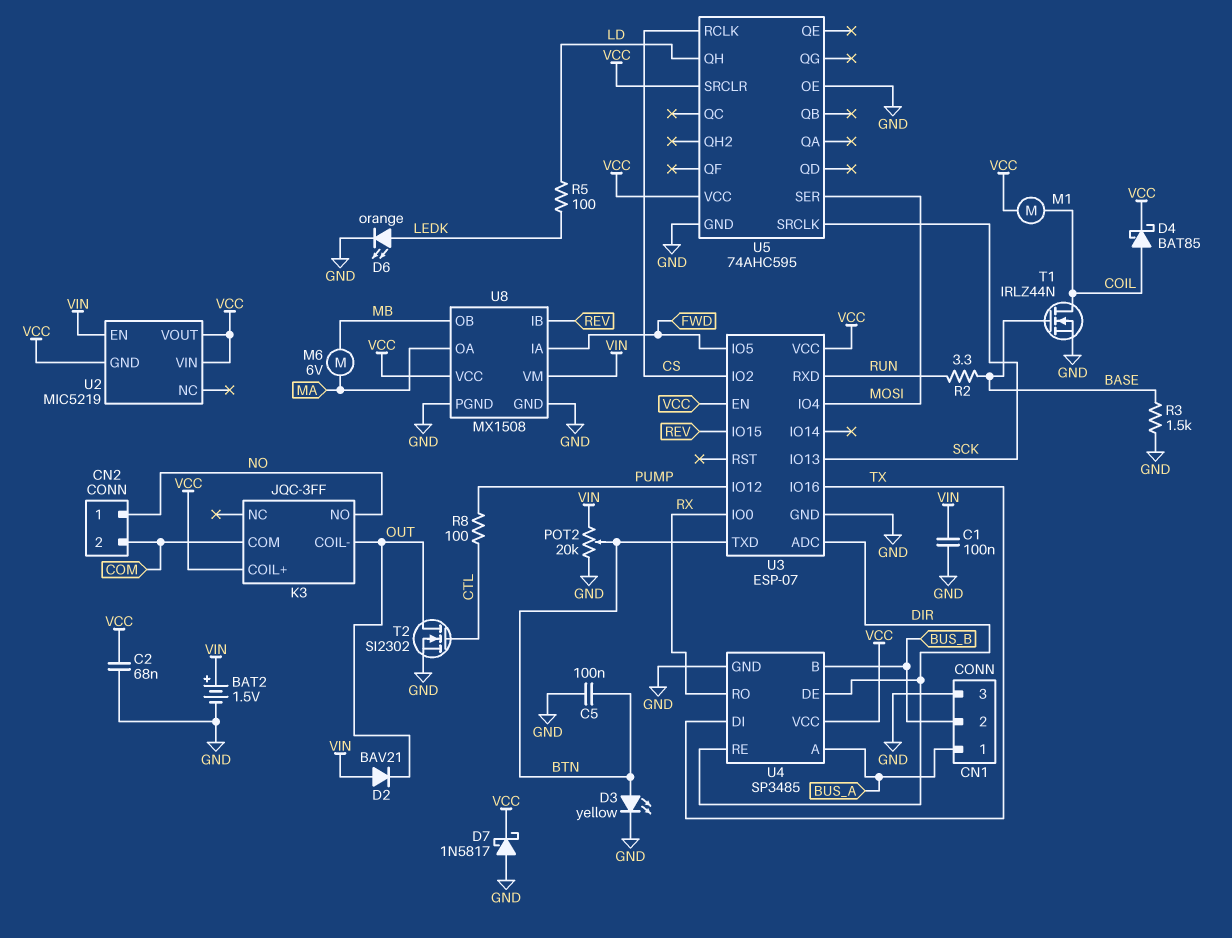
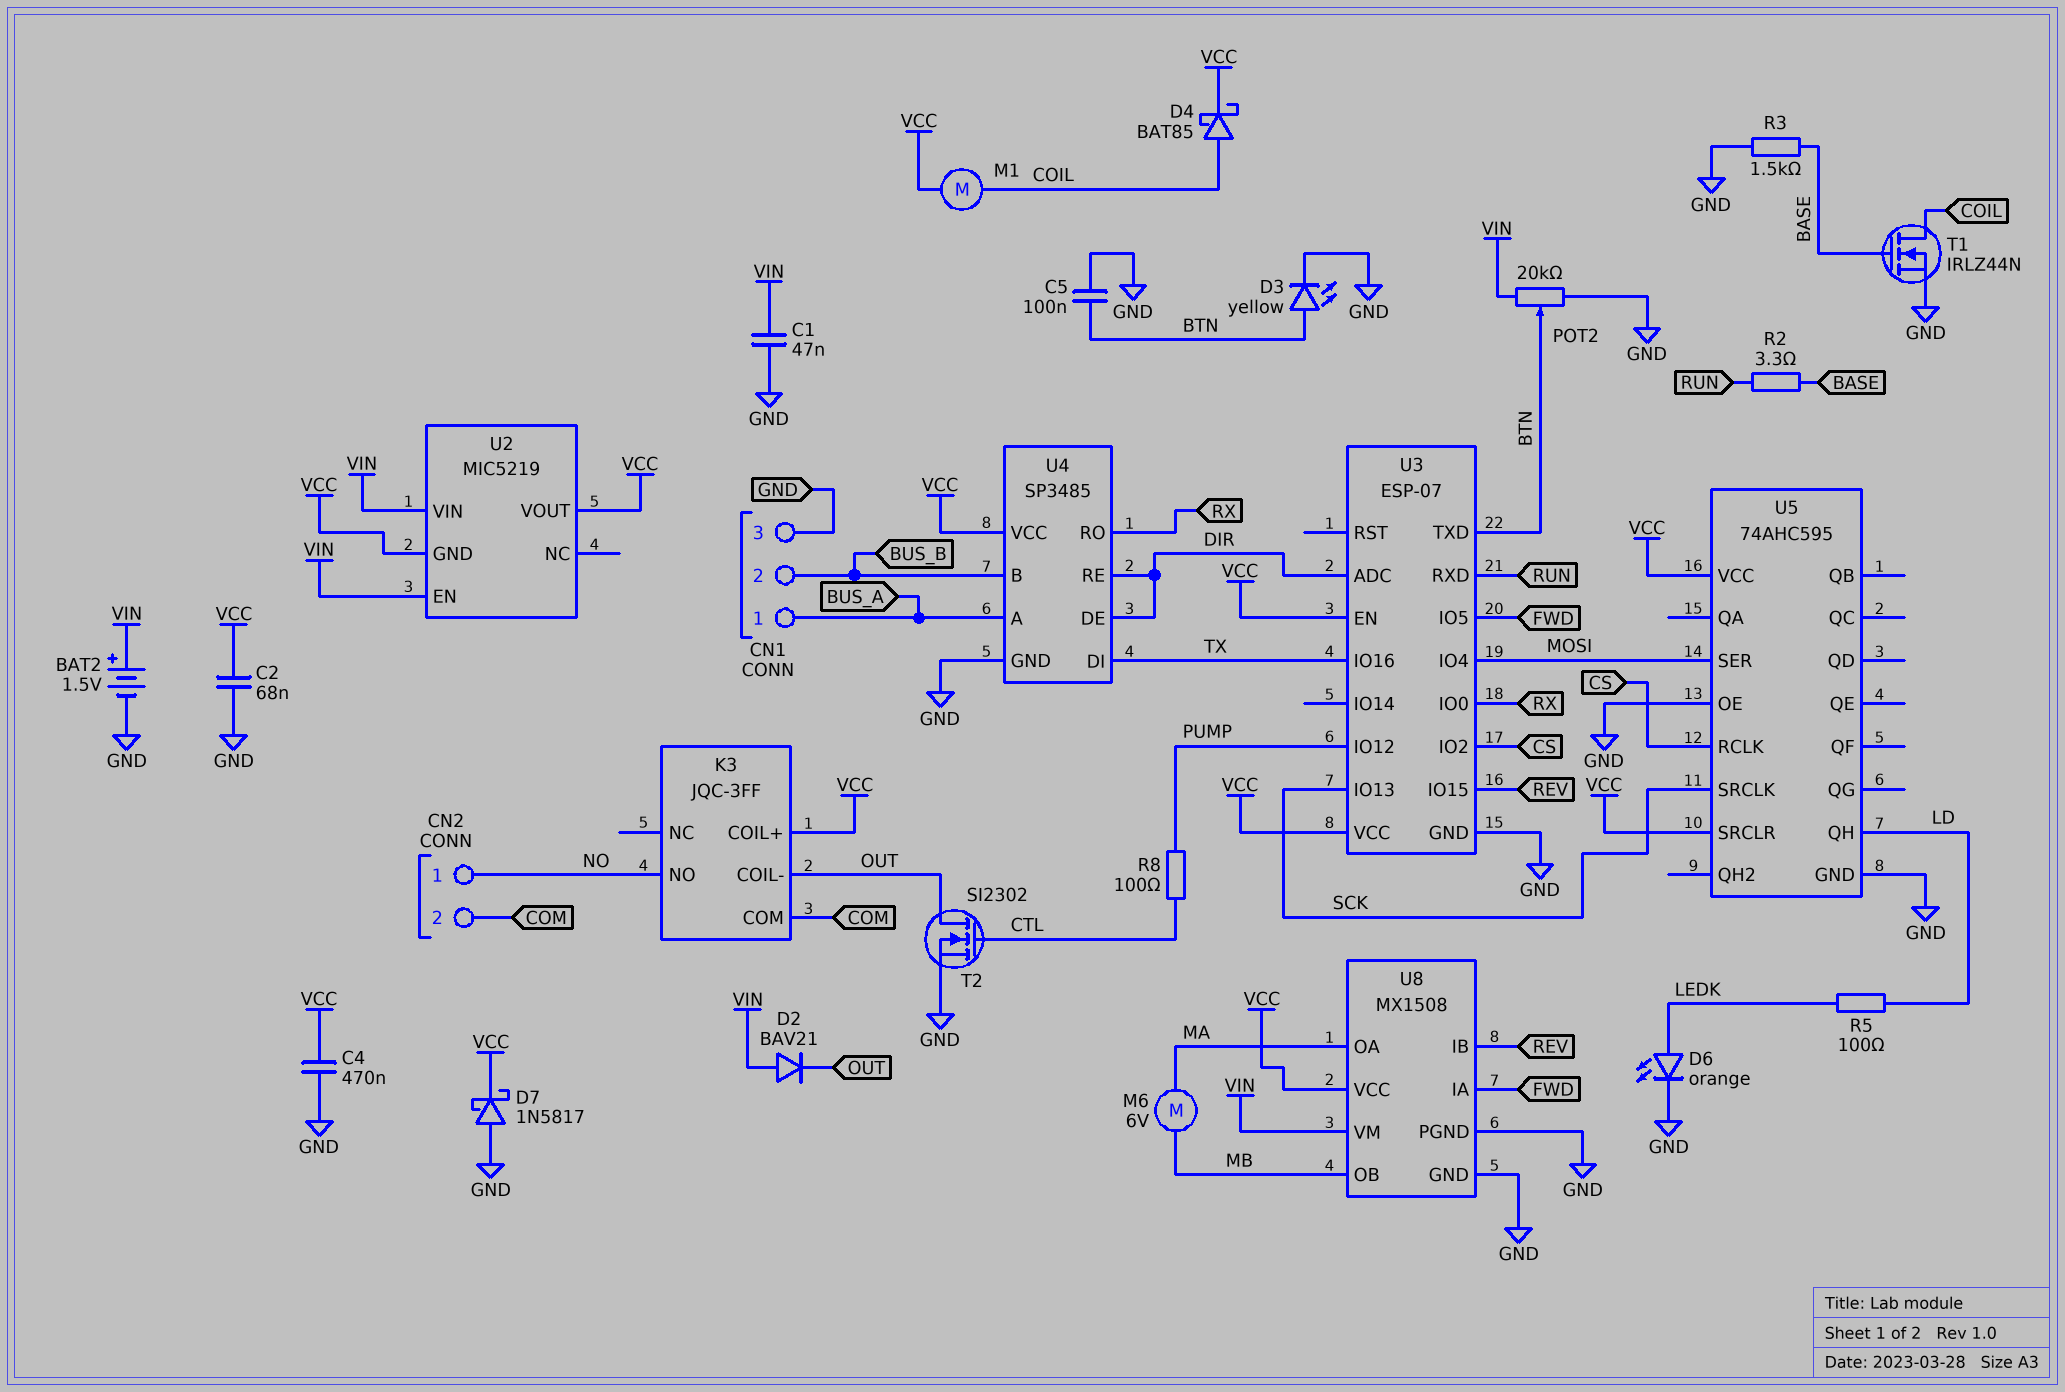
C1: 100nF (GND, VIN) -> 47nF (GND, VIN)
C4: none -> 470nF (GND, VCC)
U2 pin VIN: VCC -> VIN

